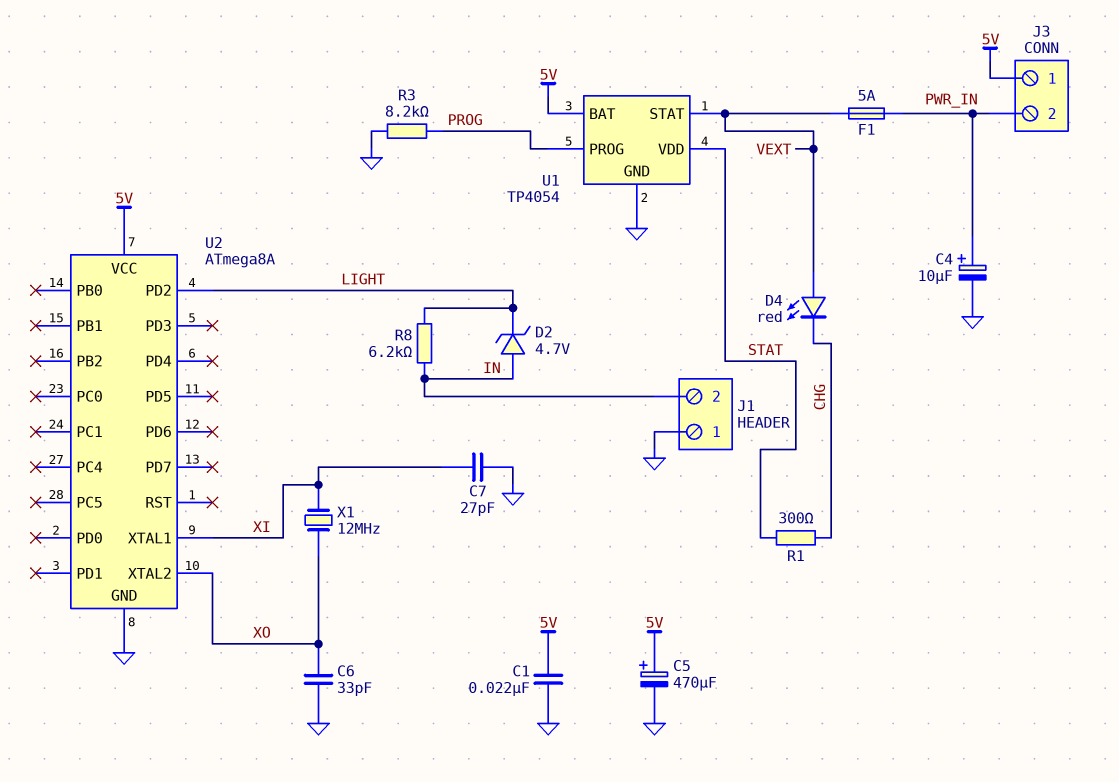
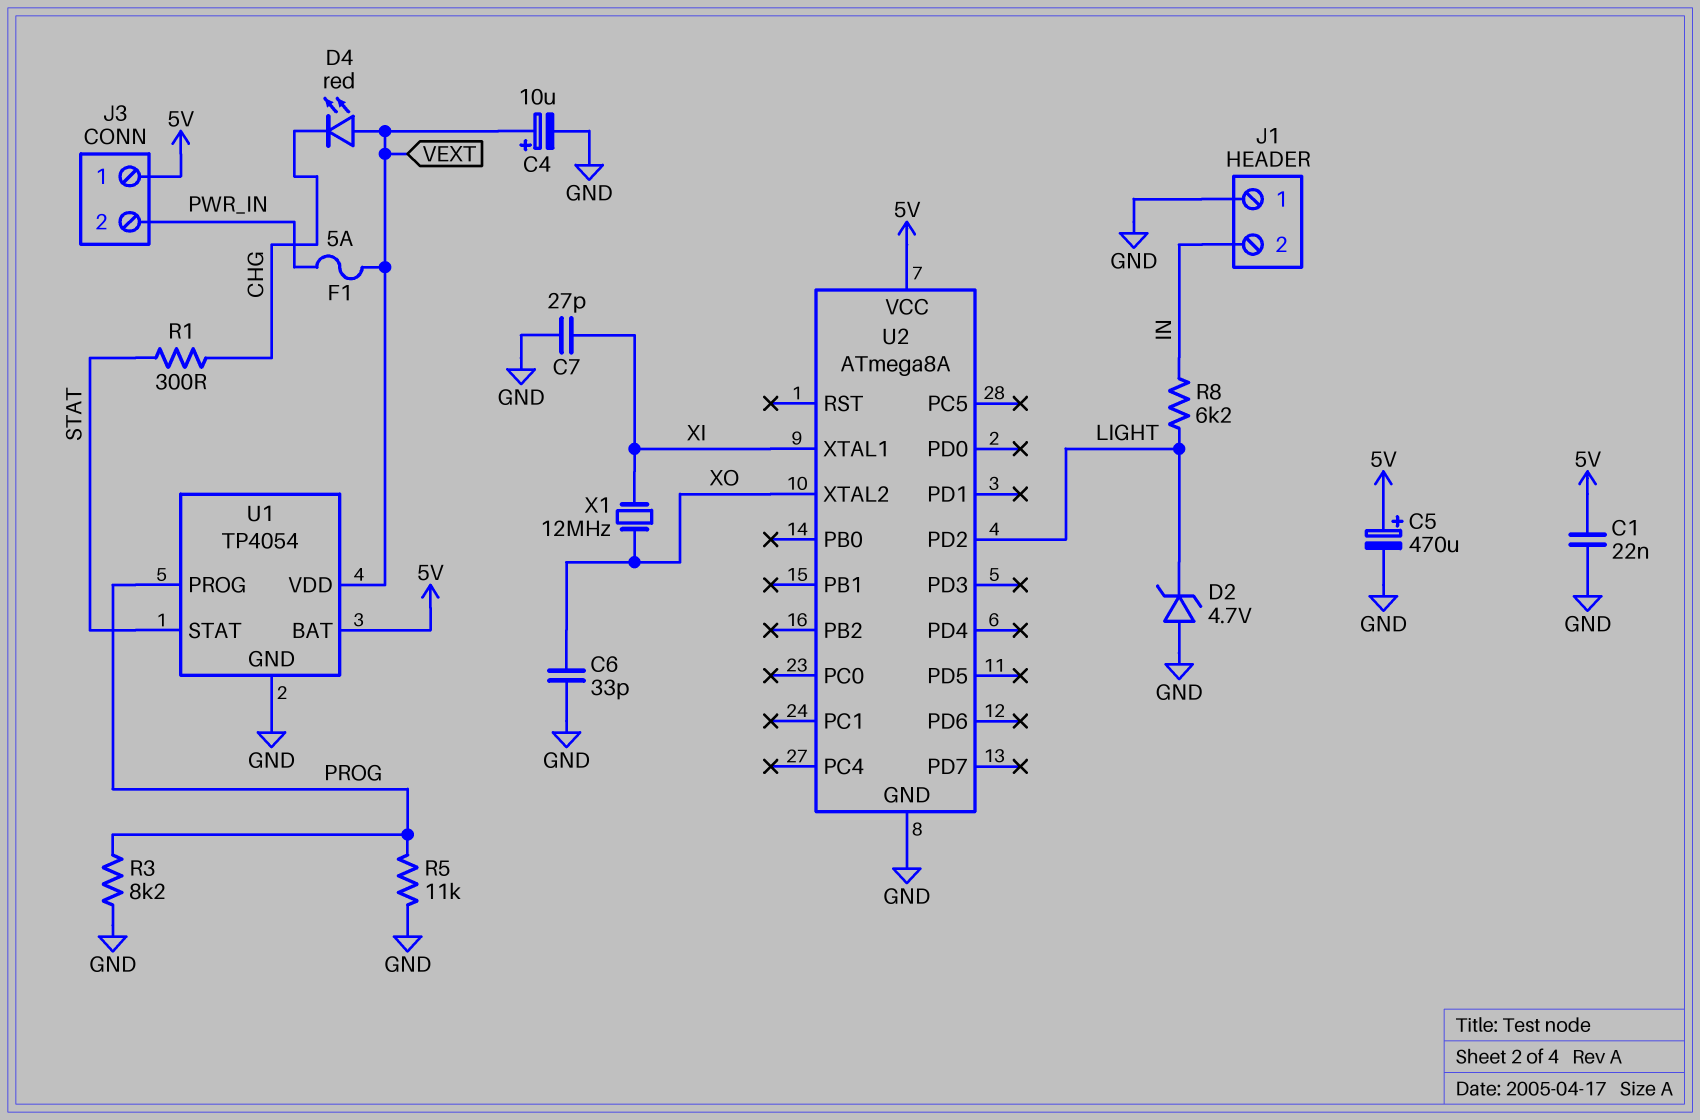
C4: 10uF (plus PWR_IN, minus GND) -> 10uF (plus VEXT, minus GND)
D2: zener 4.7V (A IN, K LIGHT) -> zener 4.7V (A GND, K LIGHT)
R5: none -> 11k (GND, PROG)
U1 pin STAT: VEXT -> STAT
U1 pin VDD: STAT -> VEXT

